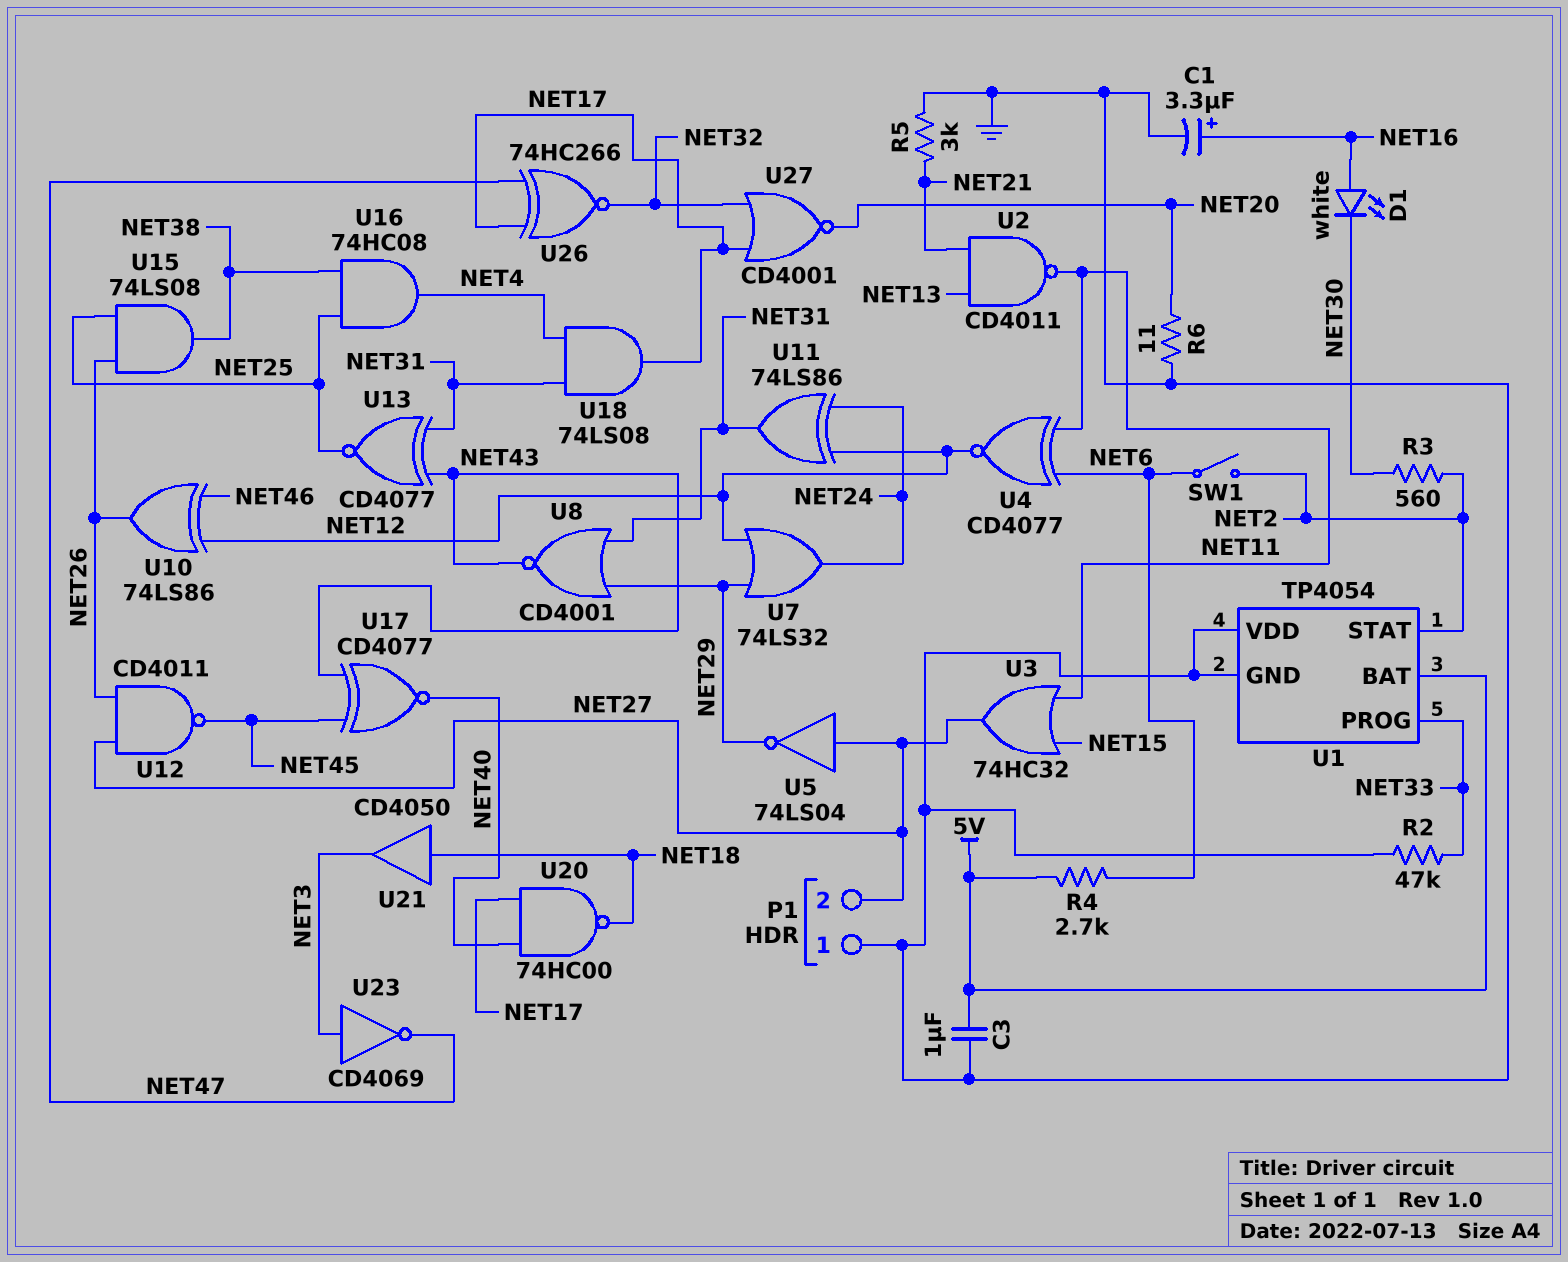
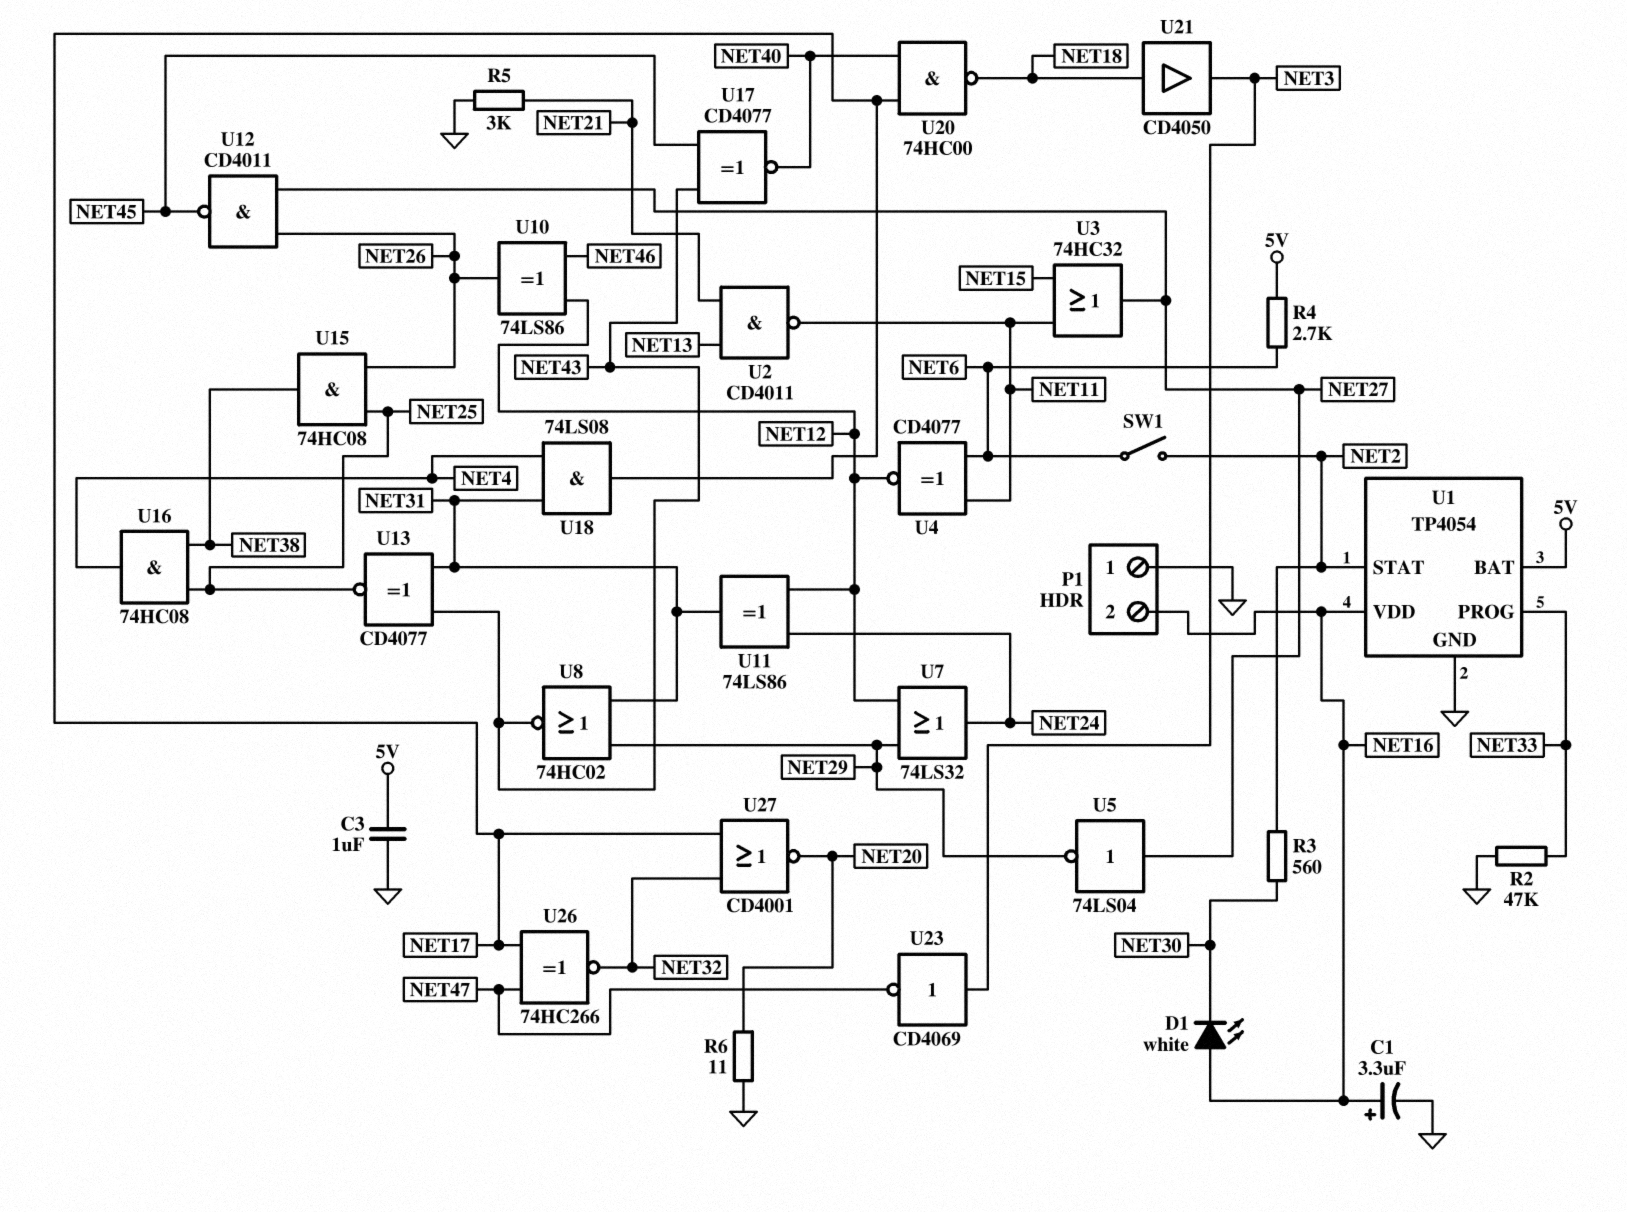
P1 pin 2: NET27 -> NET16
U1 pin VDD: GND -> NET16
U8: NOR CD4001 (in NET29, in NET31, out NET43) -> NOR 74HC02 (in NET29, in NET31, out NET43)
U15: AND 74LS08 (in NET25, in NET26, out NET38) -> AND 74HC08 (in NET25, in NET26, out NET38)

